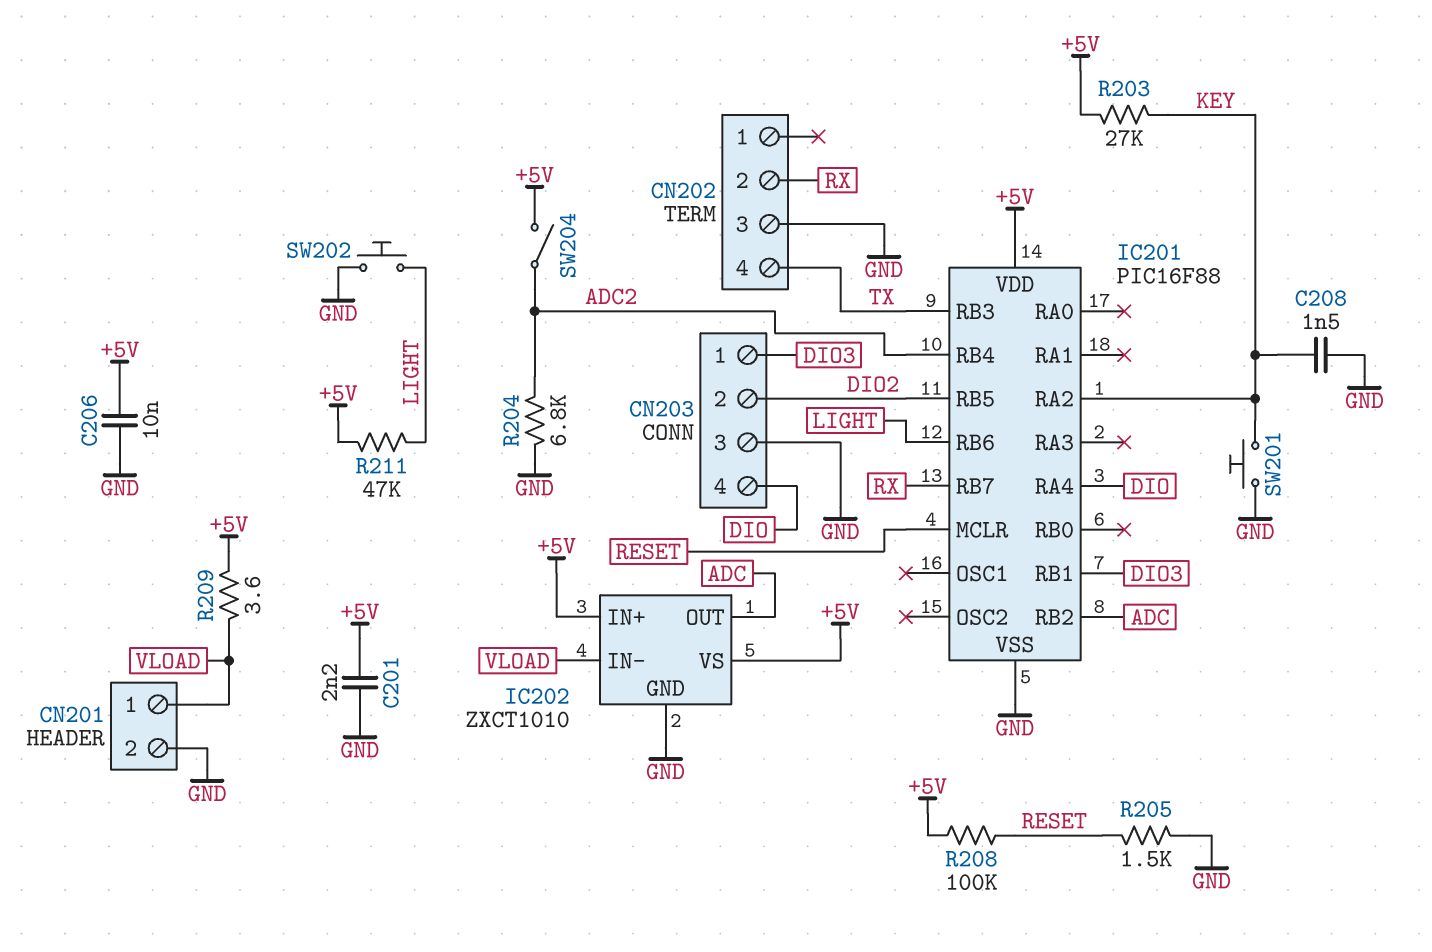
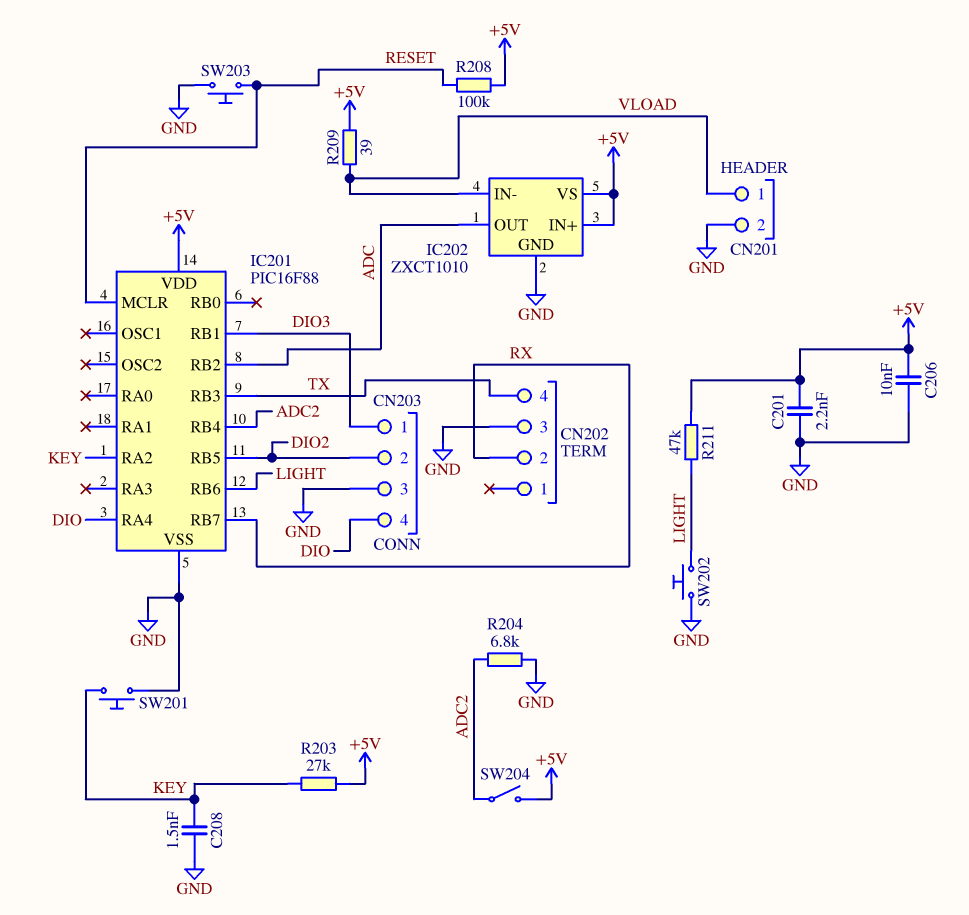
R205: 1.5k (GND, RESET) -> none
R209: 3.6 (+5V, VLOAD) -> 39 (+5V, VLOAD)
SW203: none -> button (GND, RESET)

